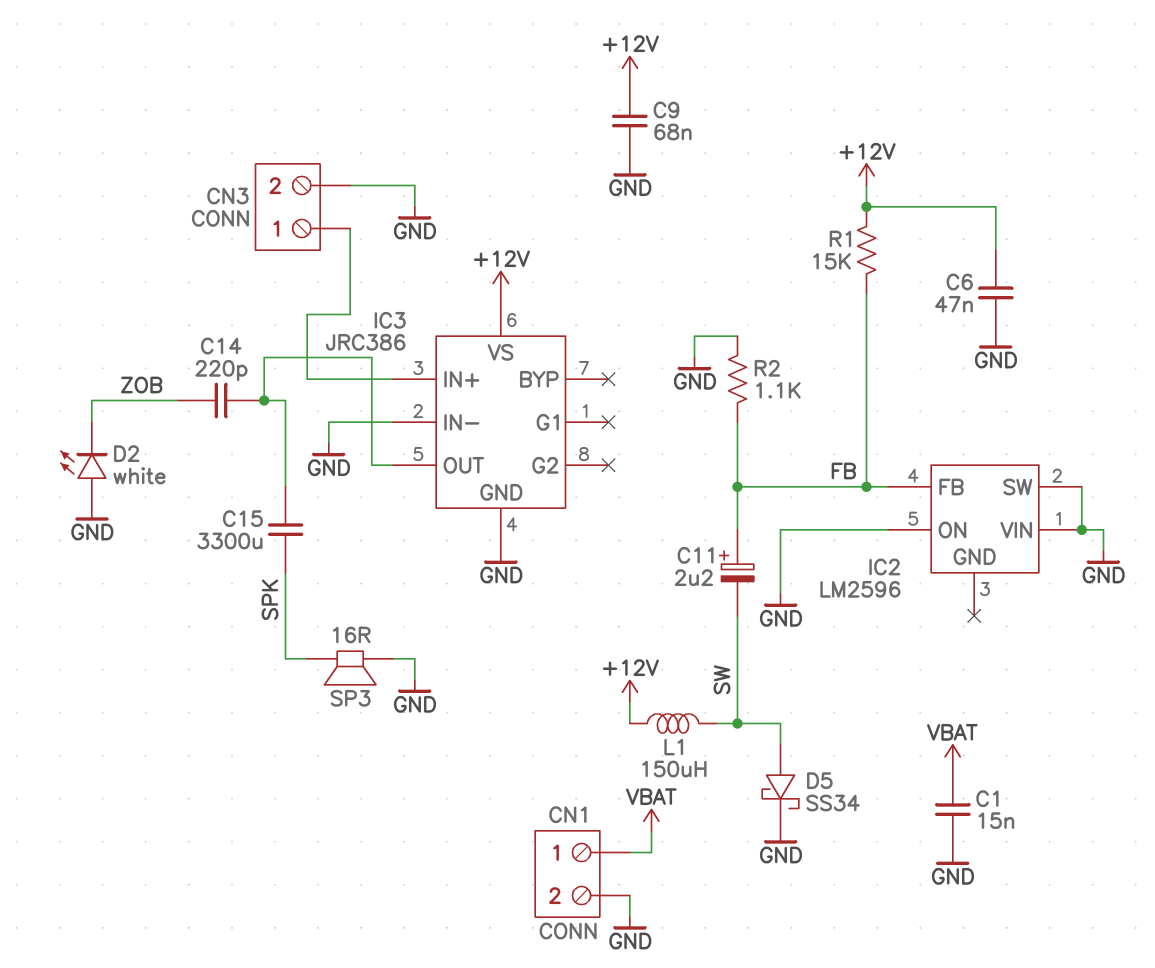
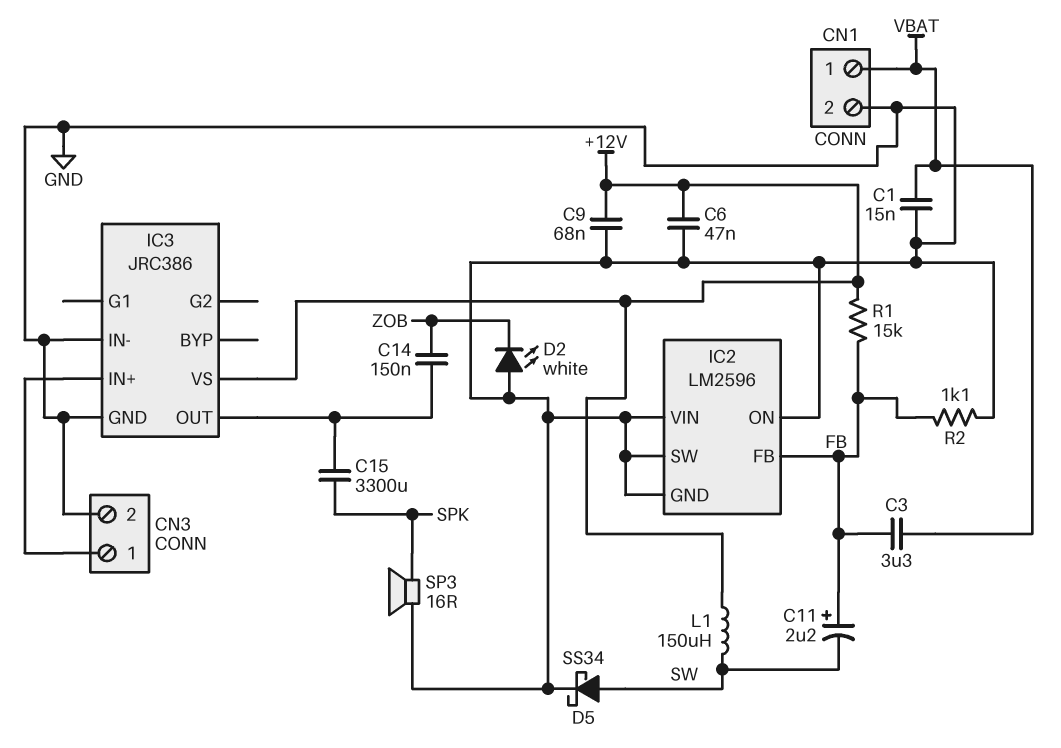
C3: none -> 3.3uF (FB, VBAT)
C14: 220pF (IC3/OUT, ZOB) -> 150nF (IC3/OUT, ZOB)
IC2 pin GND: none -> GND

